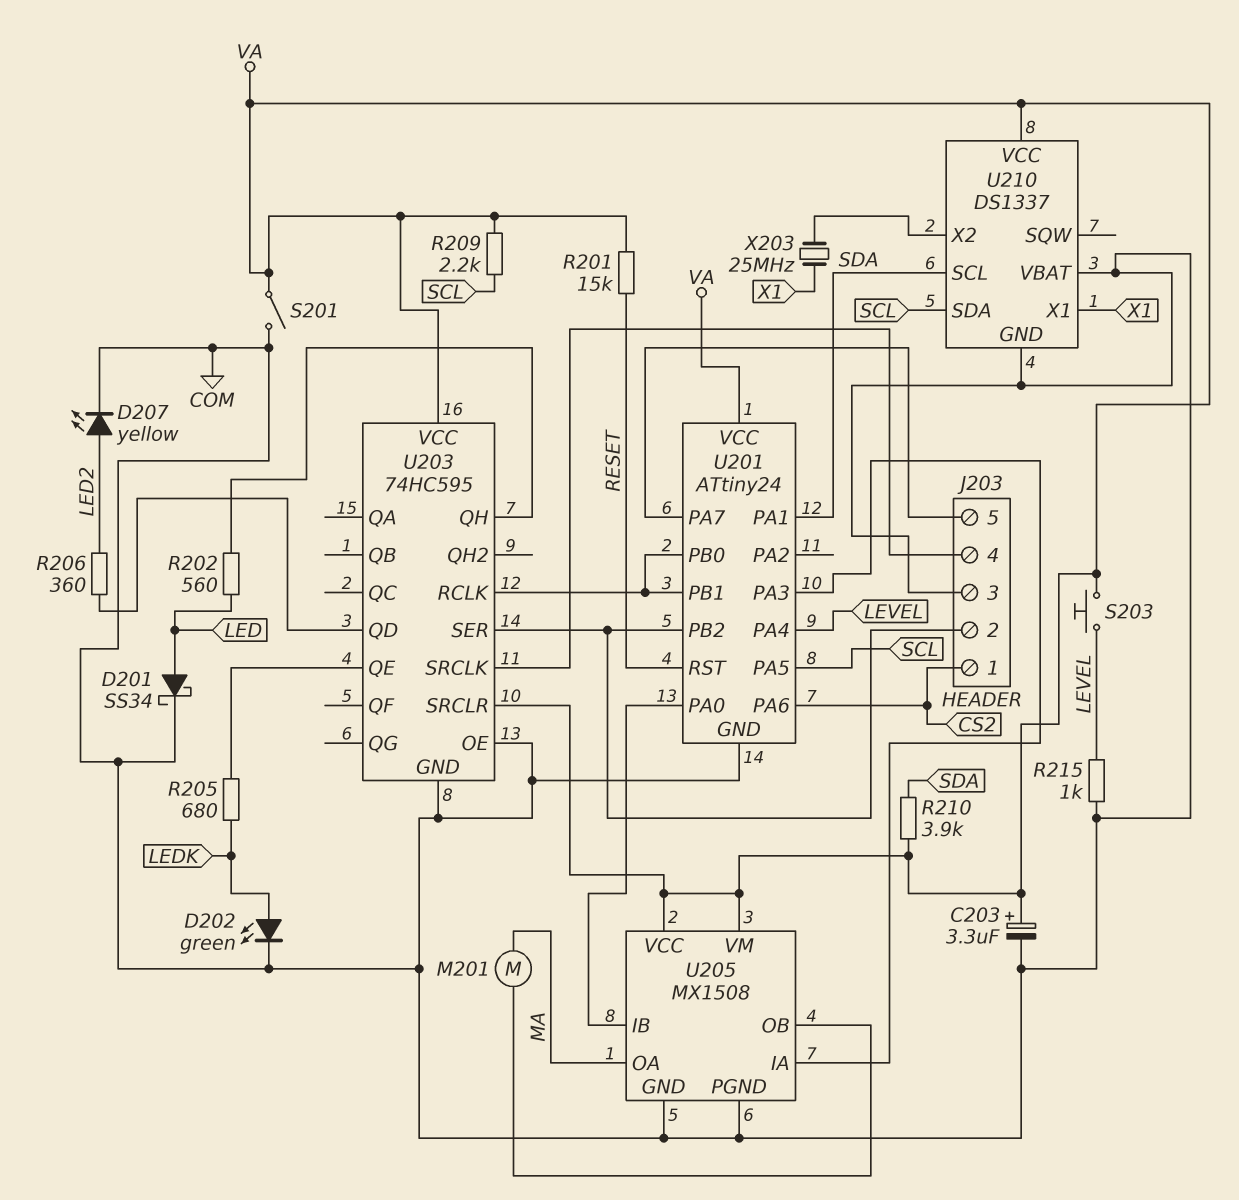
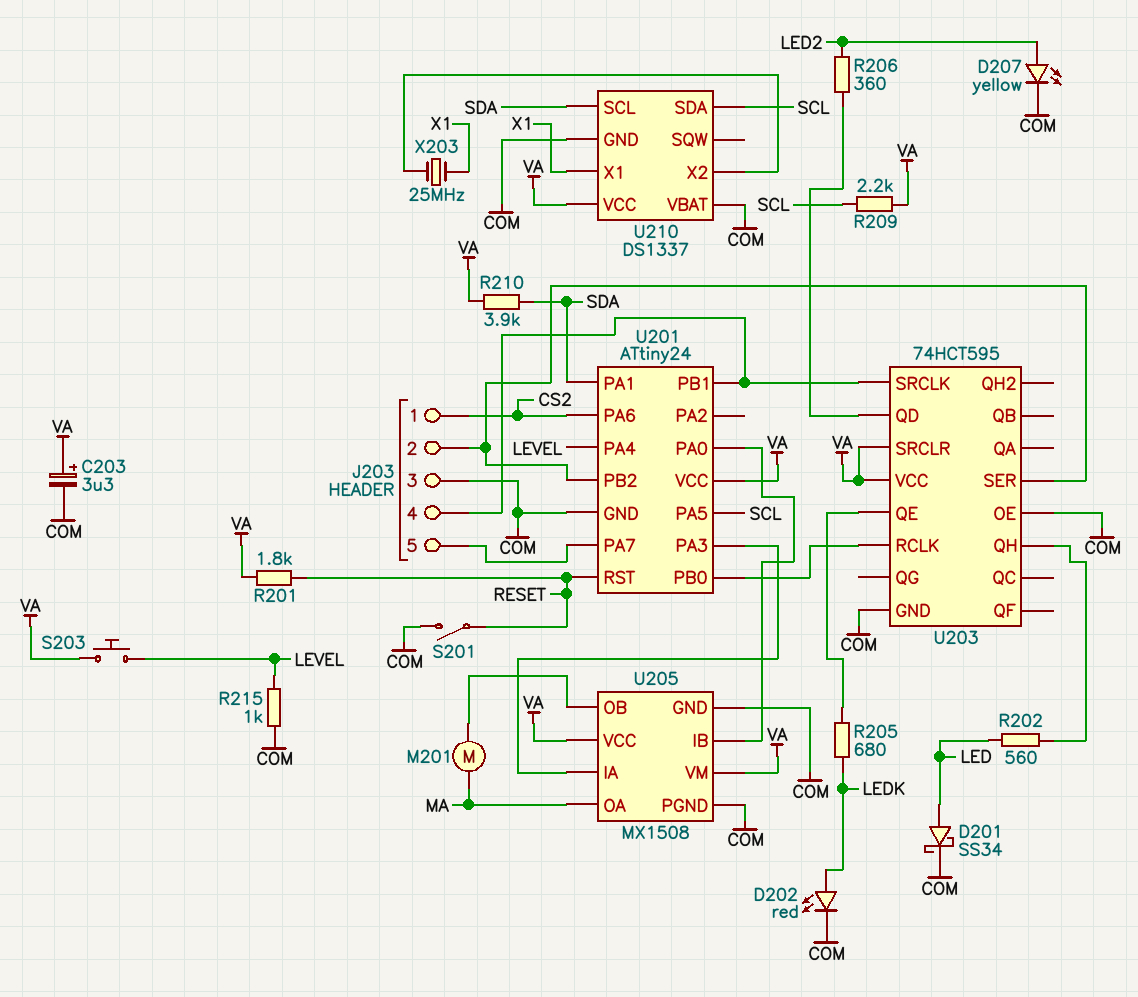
D202: LED green (A LEDK, K COM) -> LED red (A LEDK, K COM)
R201: 15k (RESET, VA) -> 1.8k (RESET, VA)
S201: switch (COM, VA) -> switch (COM, RESET)
U201 pin PB1: U201/PB0 -> J203/4
U203: 74HC595 -> 74HCT595

